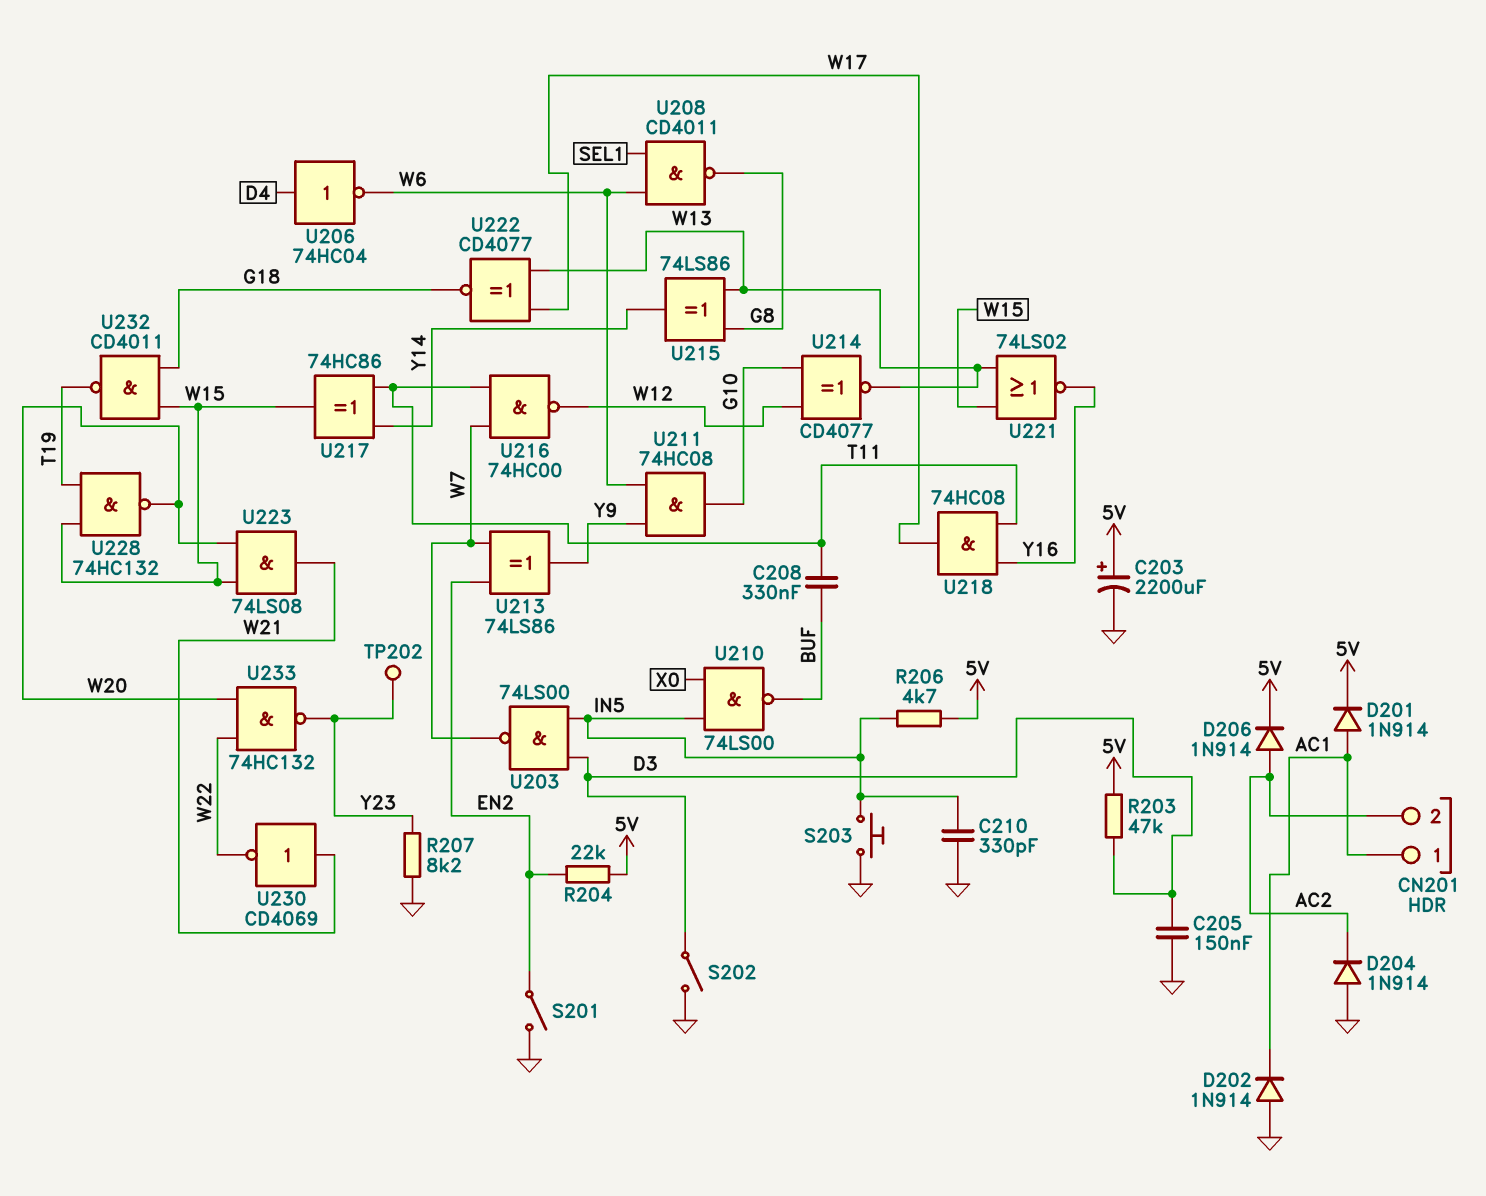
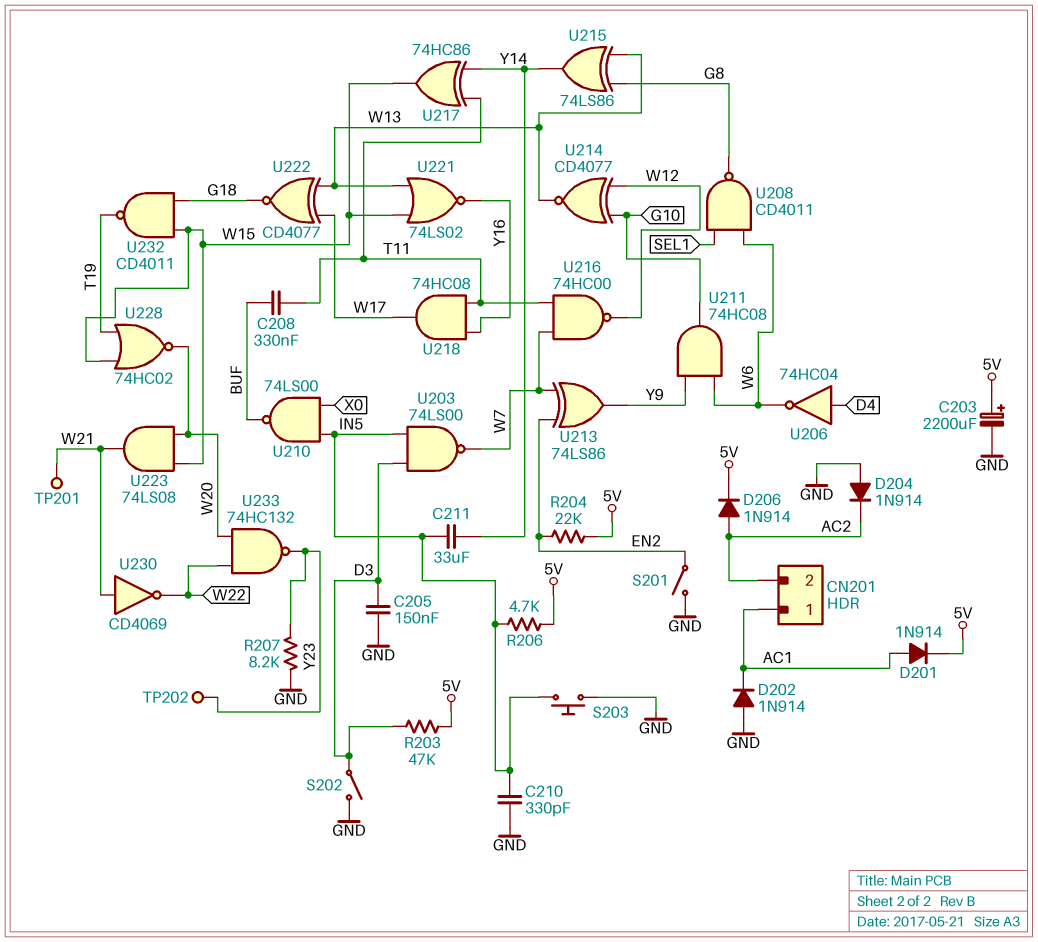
C211: none -> 33uF (IN5, Y14)
TP201: none -> test point (W21)
U228: NAND 74HC132 (in T19, in W15, out W20) -> NOR 74HC02 (in T19, in W15, out W20)

